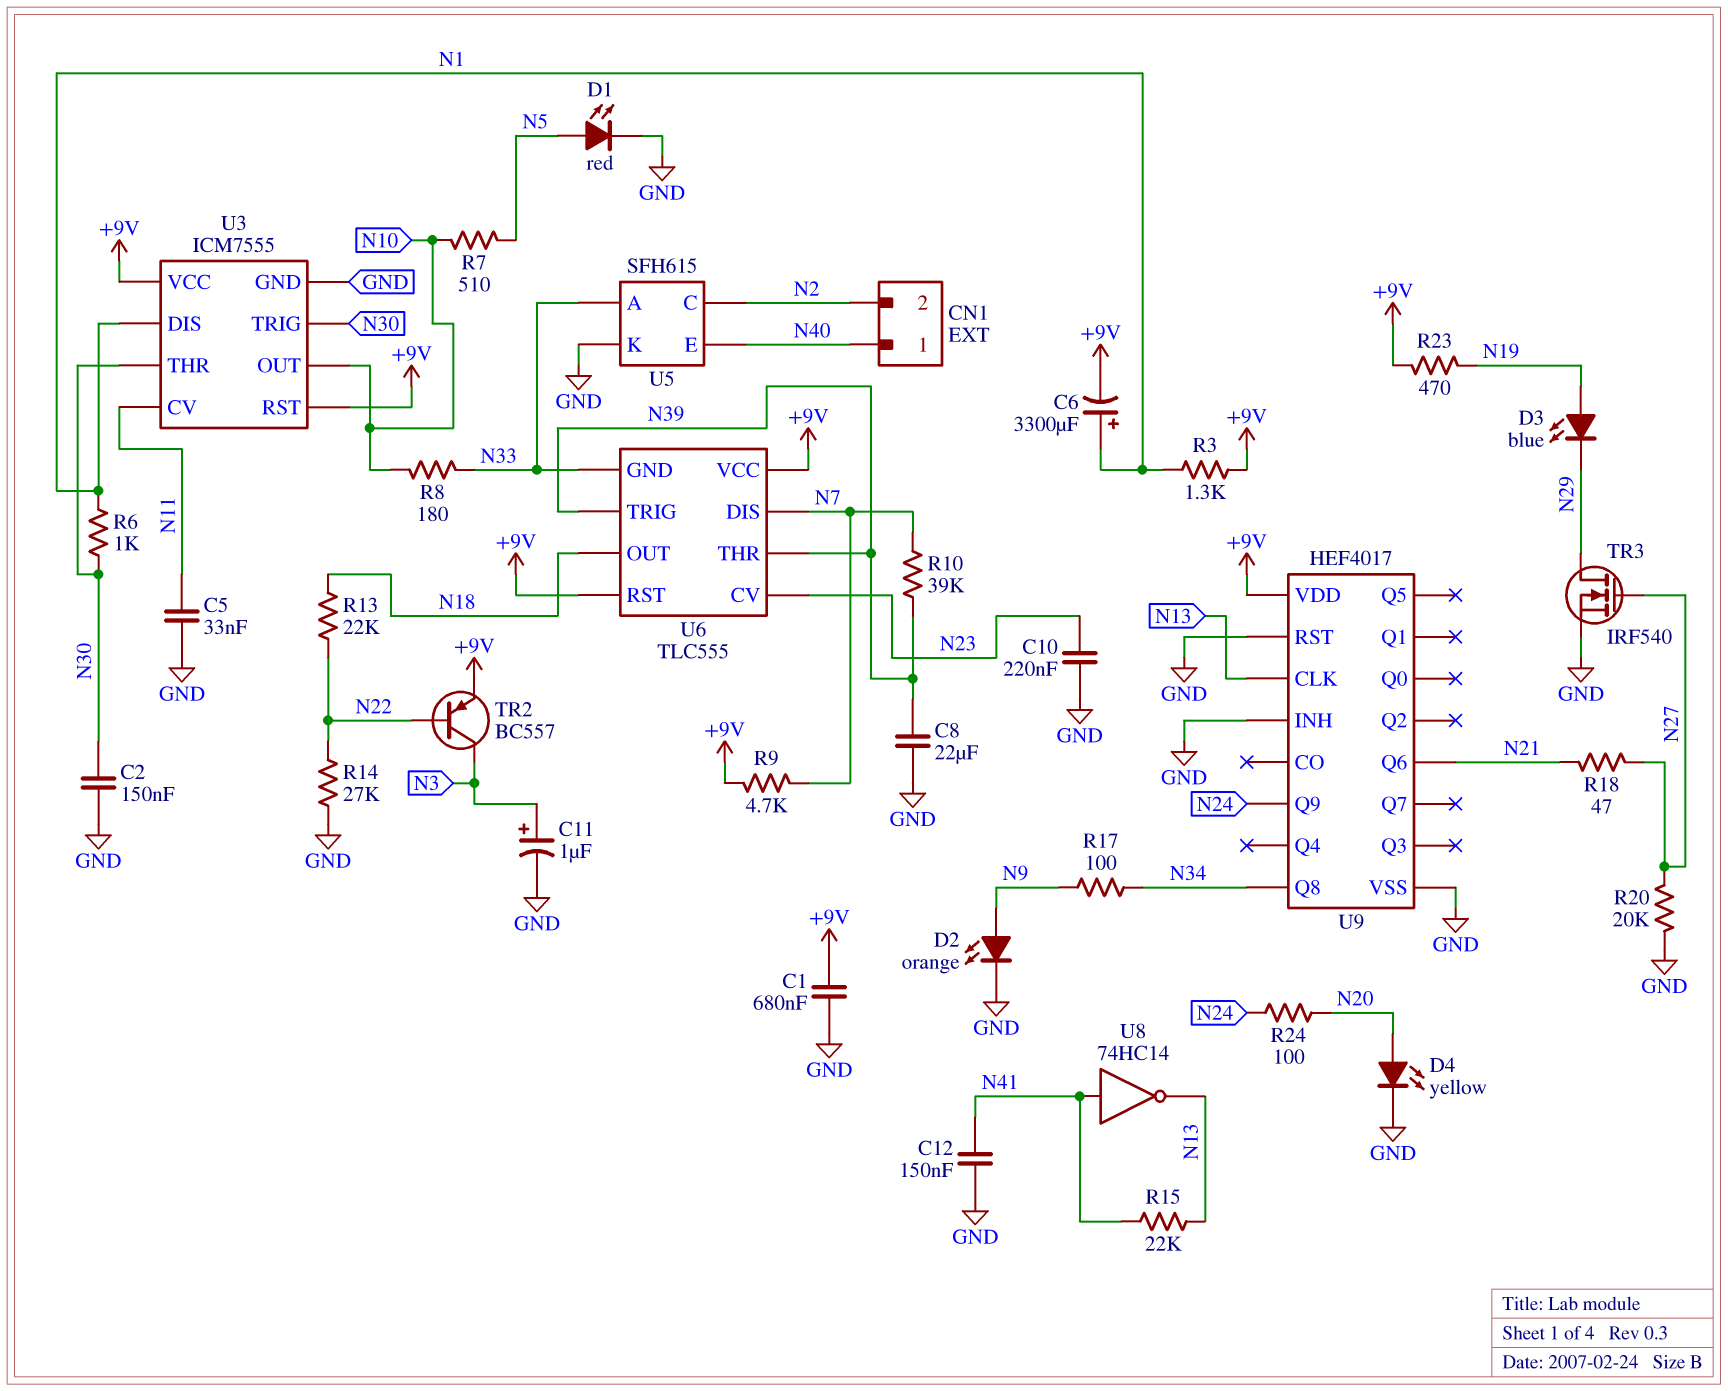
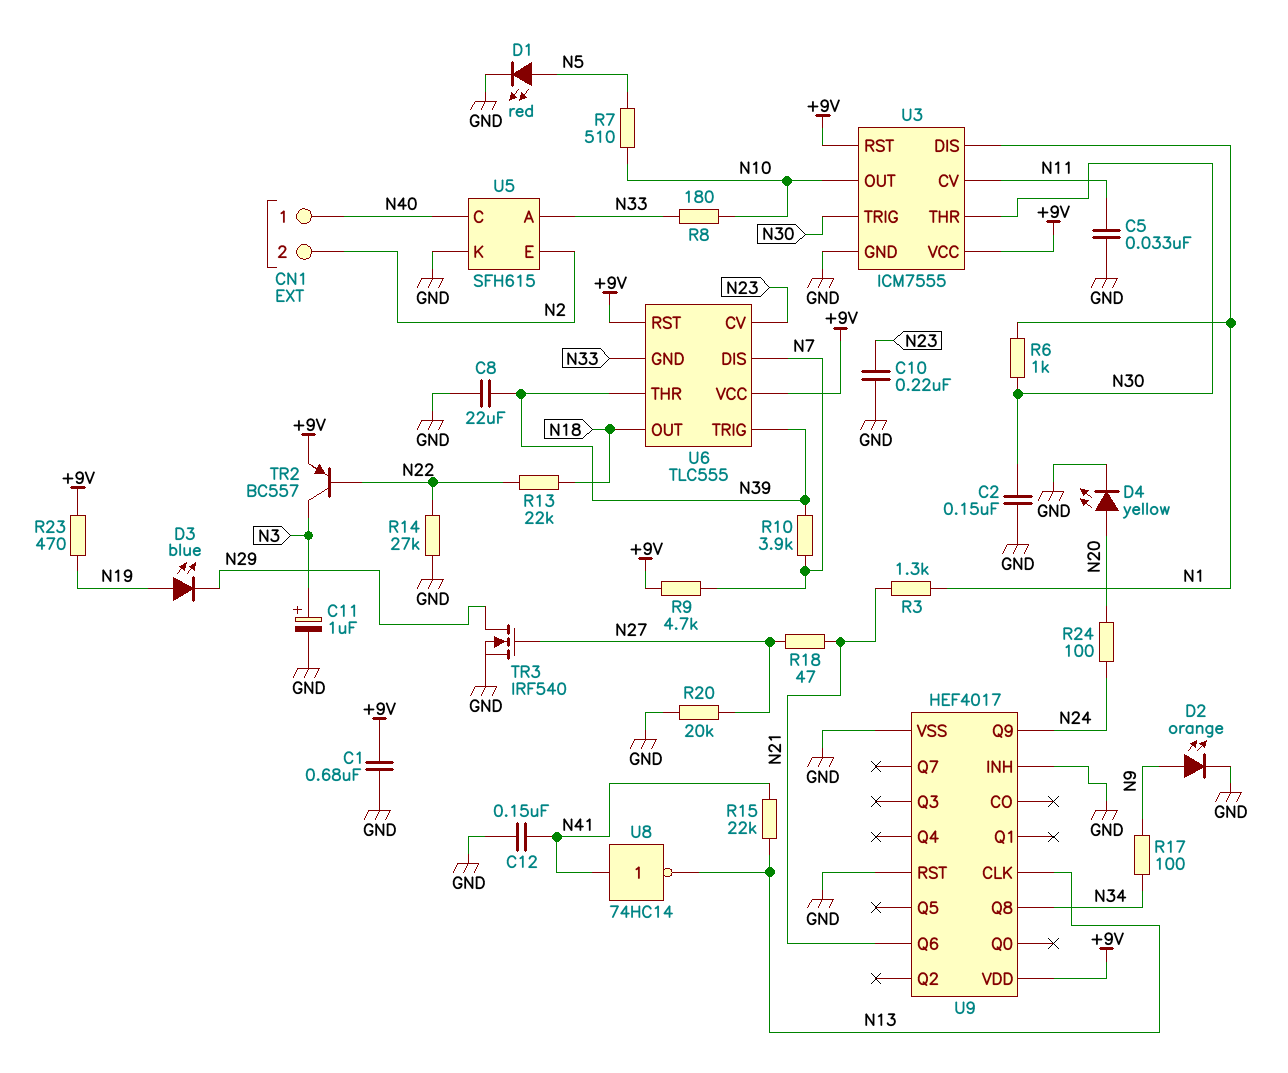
C6: 3300uF (plus N1, minus +9V) -> none
R3: 1.3k (+9V, N1) -> 1.3k (N1, N21)
R10: 39k (N7, N39) -> 3.9k (N7, N39)
U5 pin C: N2 -> N40
U5 pin E: N40 -> N2

